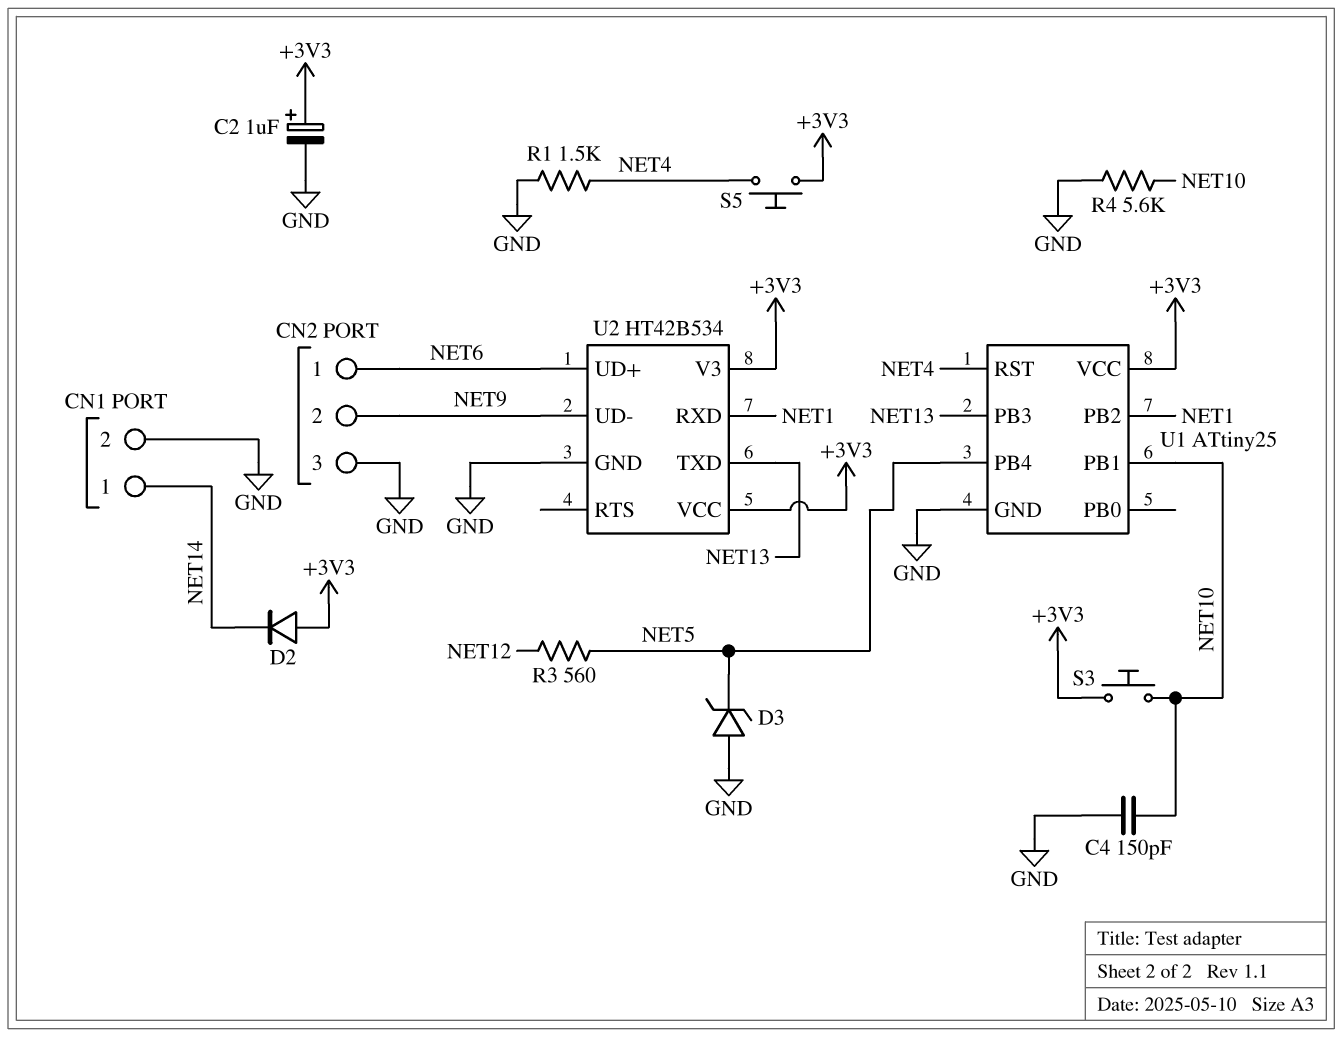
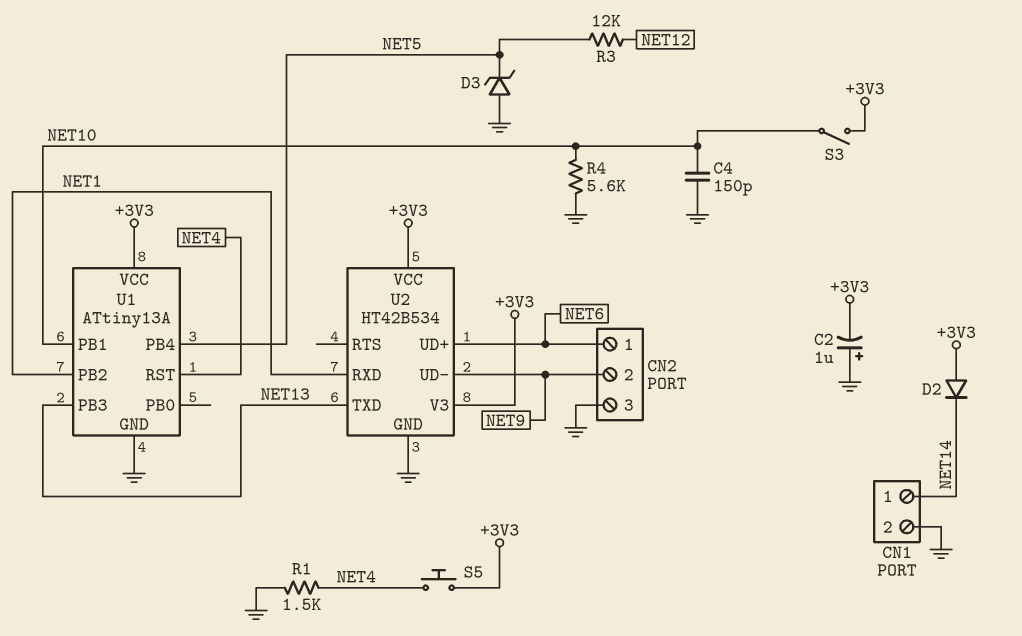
C2: 1uF (plus +3V3, minus GND) -> 1uF (plus GND, minus +3V3)
R3: 560 (NET5, NET12) -> 12k (NET5, NET12)
S3: button (+3V3, NET10) -> switch (+3V3, NET10)
U1: ATtiny25 -> ATtiny13A

